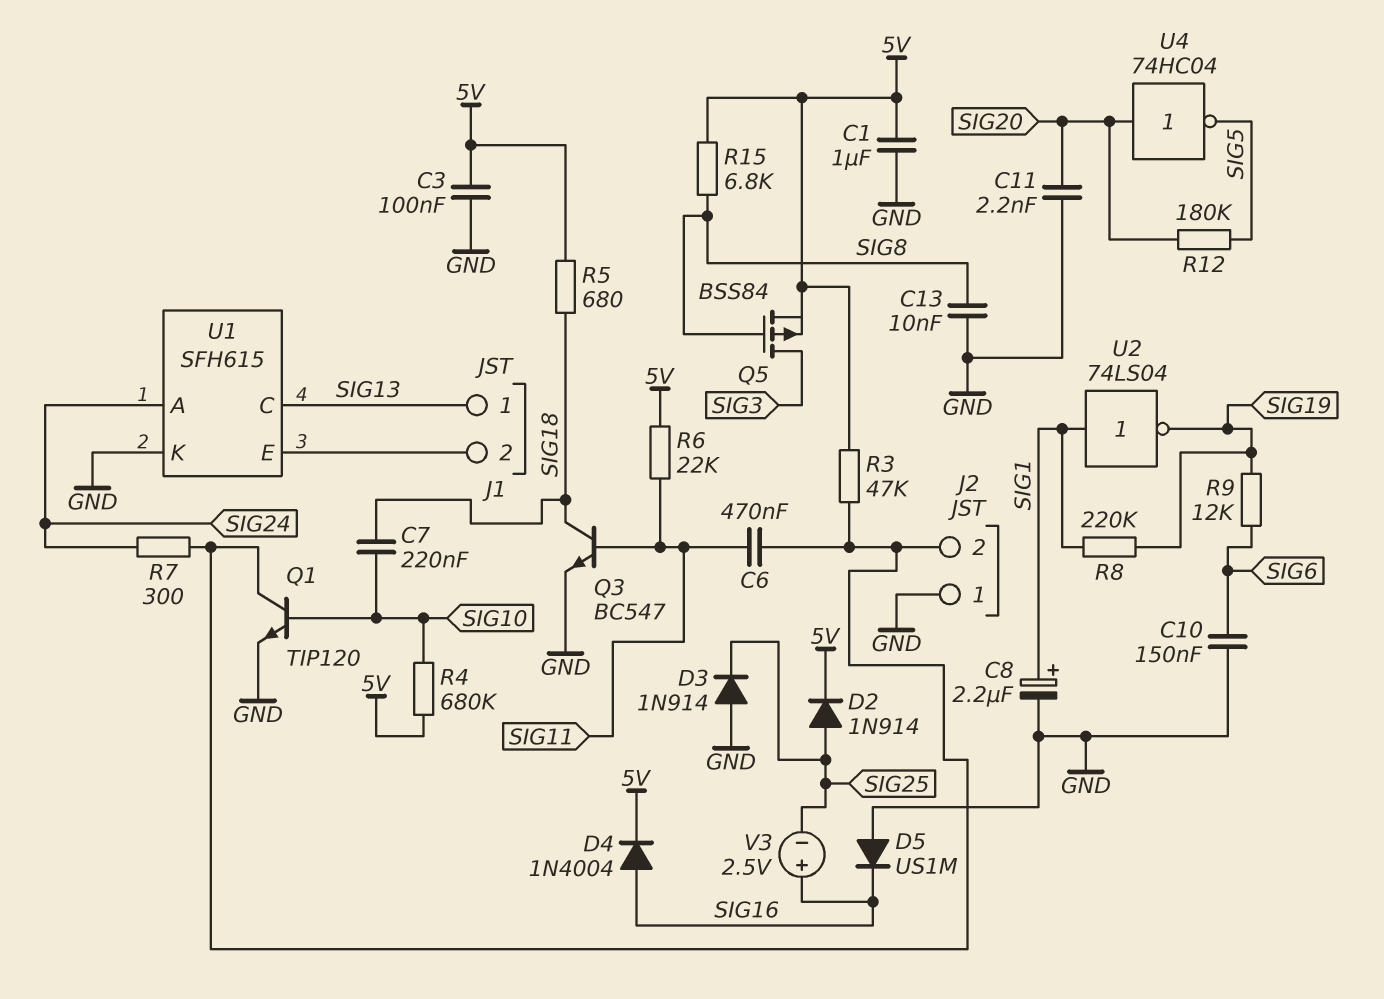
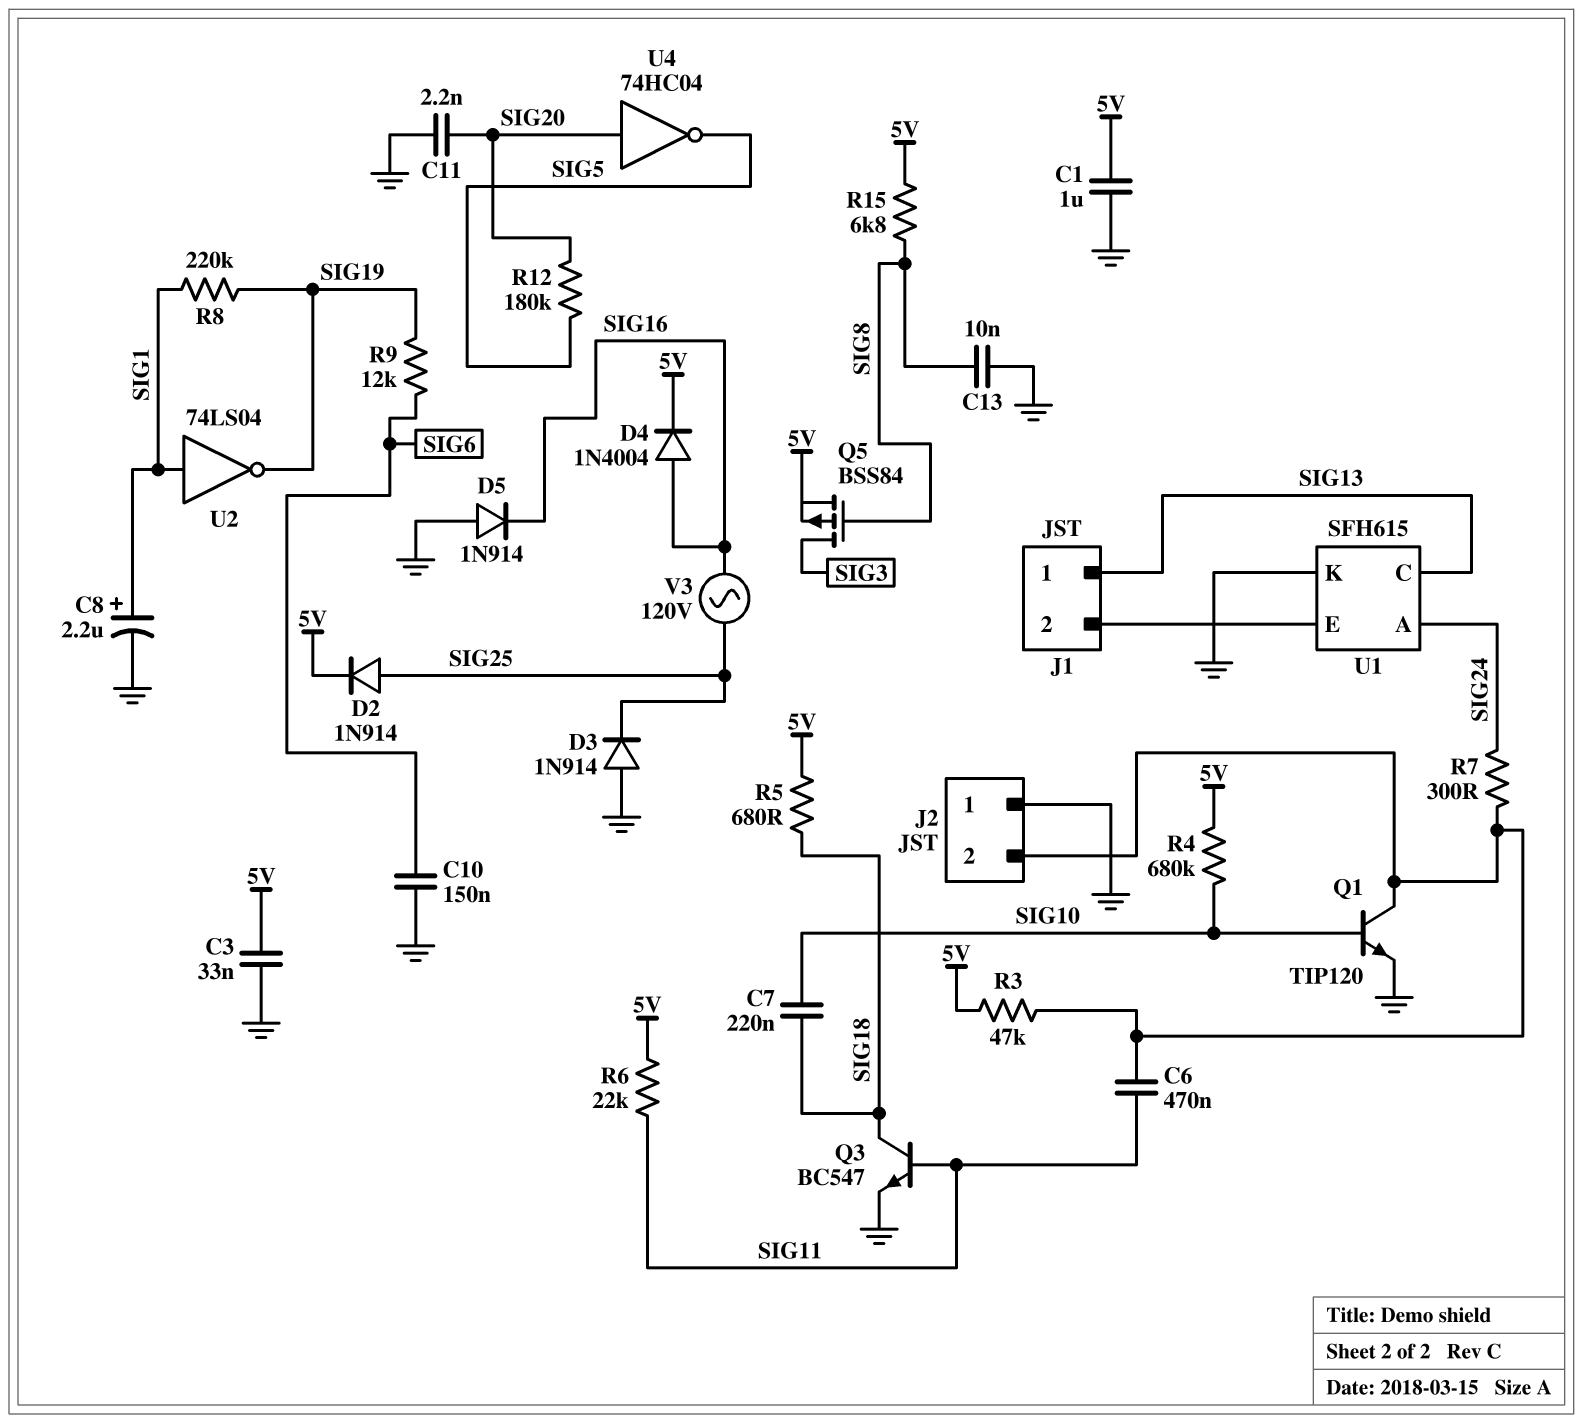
C3: 100nF (5V, GND) -> 33nF (5V, GND)
D5: diode US1M (A GND, K SIG16) -> diode 1N914 (A GND, K SIG16)
V3: 2.5V (plus SIG16, minus SIG25) -> AC 120V (SIG16, SIG25)

